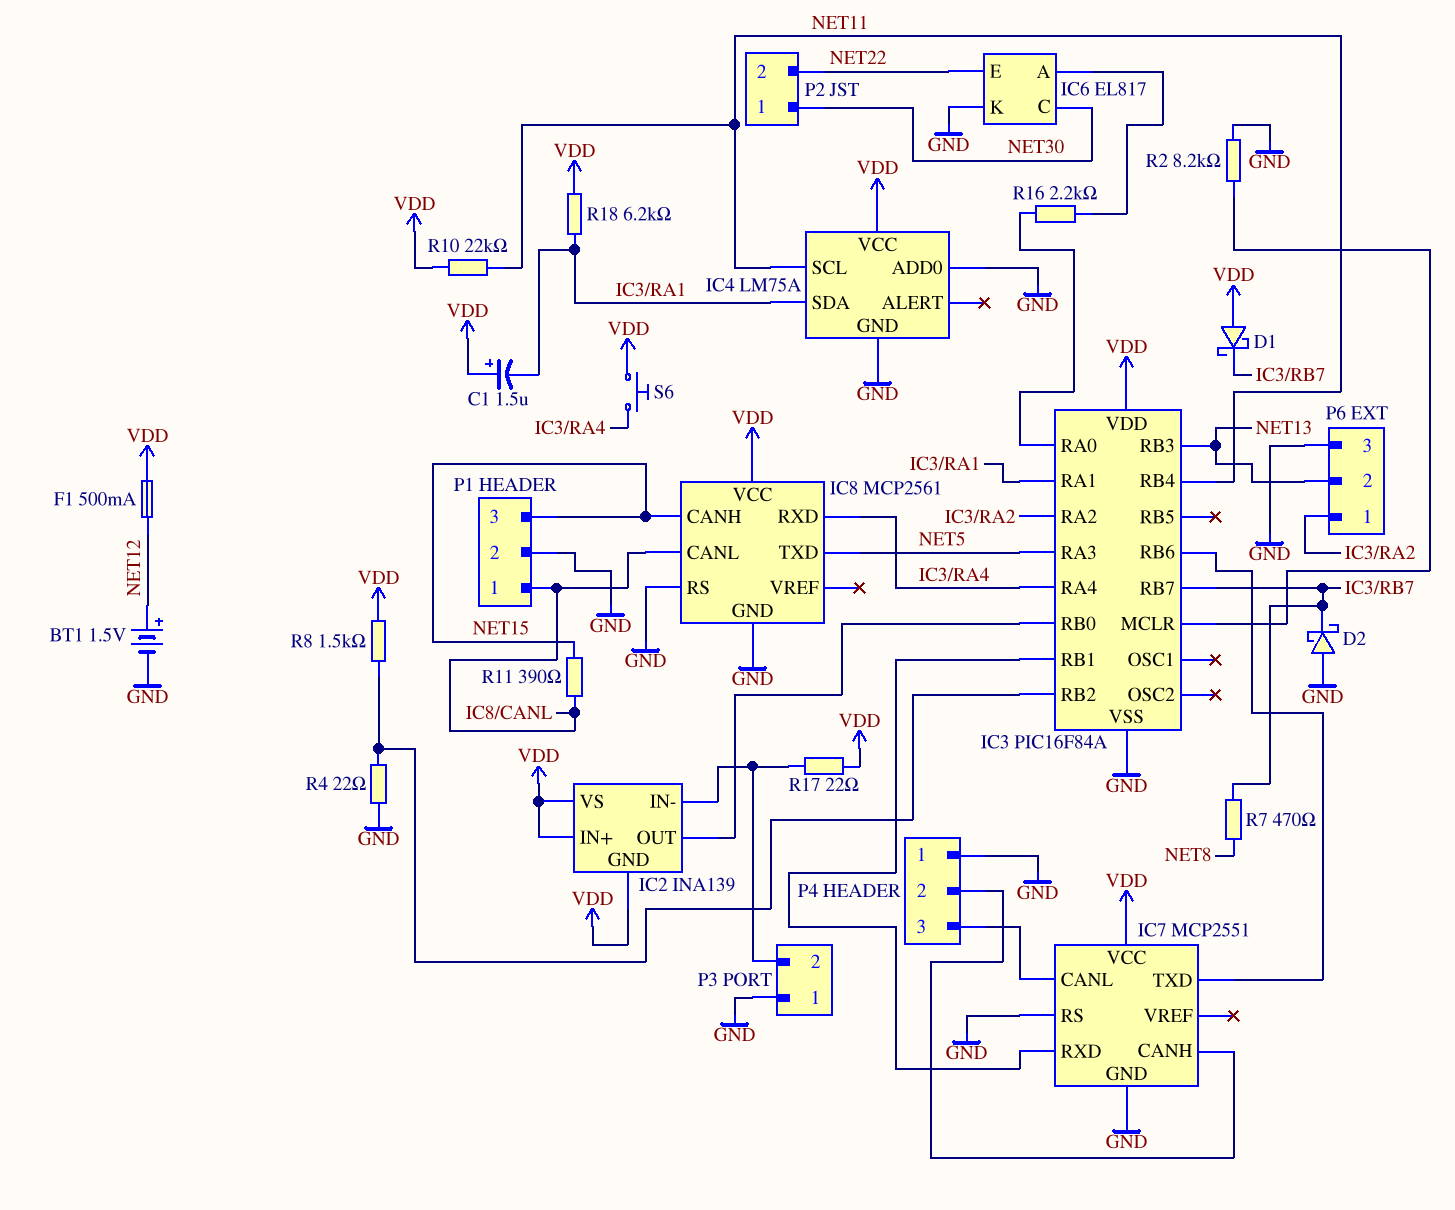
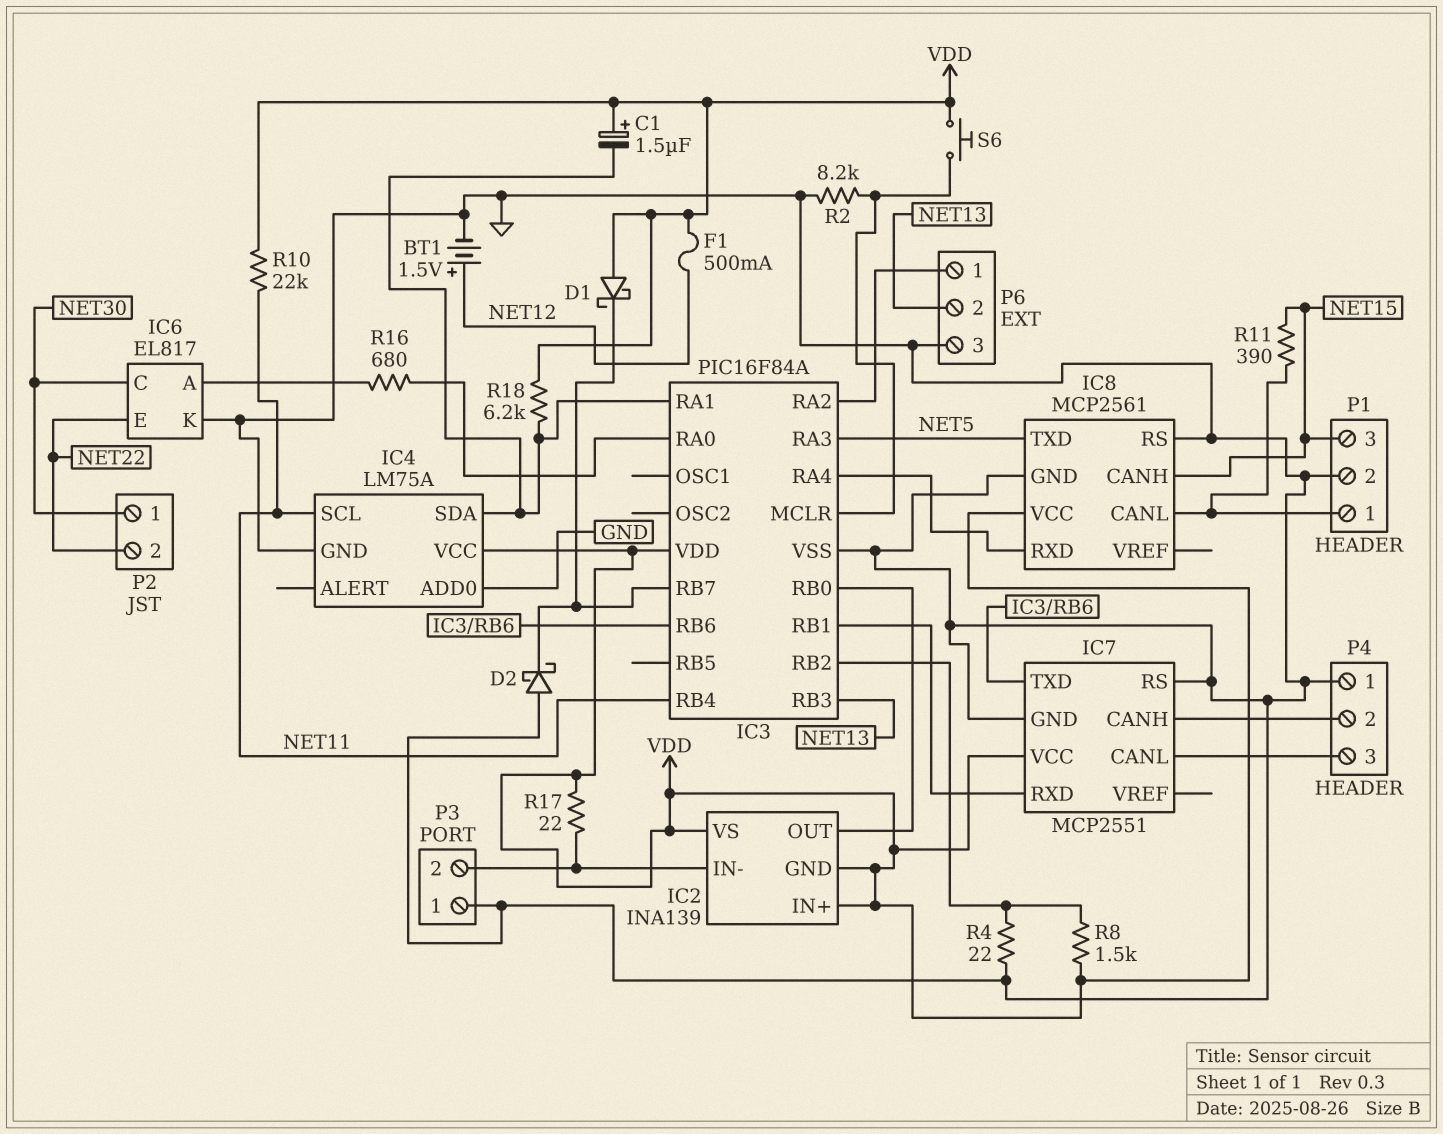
R7: 470 (IC3/RB7, NET8) -> none
R16: 2.2k (IC3/RA0, IC6/A) -> 680 (IC3/RA0, IC6/A)
S6: button (IC3/RA4, VDD) -> button (IC3/MCLR, VDD)

